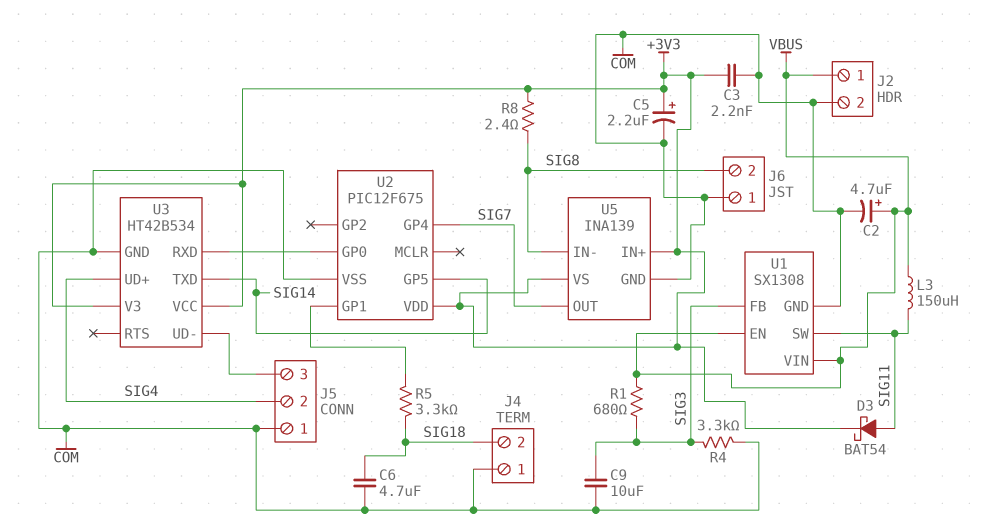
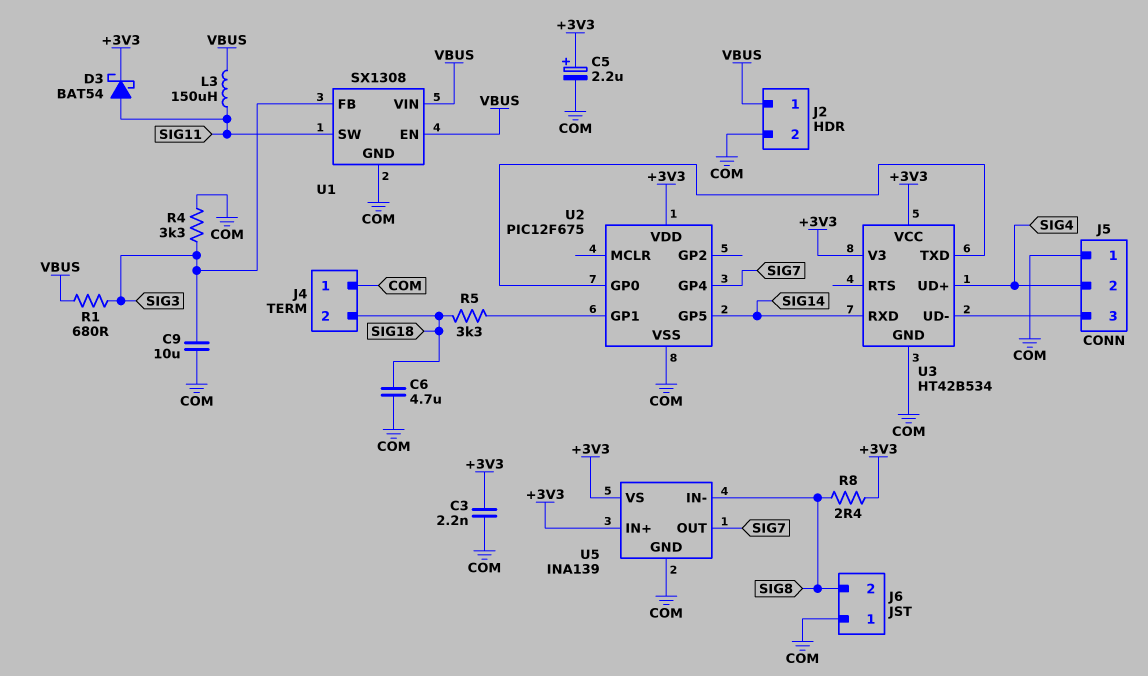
C2: 4.7uF (plus VBUS, minus COM) -> none
U3 pin RXD: U2/GP0 -> SIG14
U3 pin TXD: SIG14 -> U2/GP0

